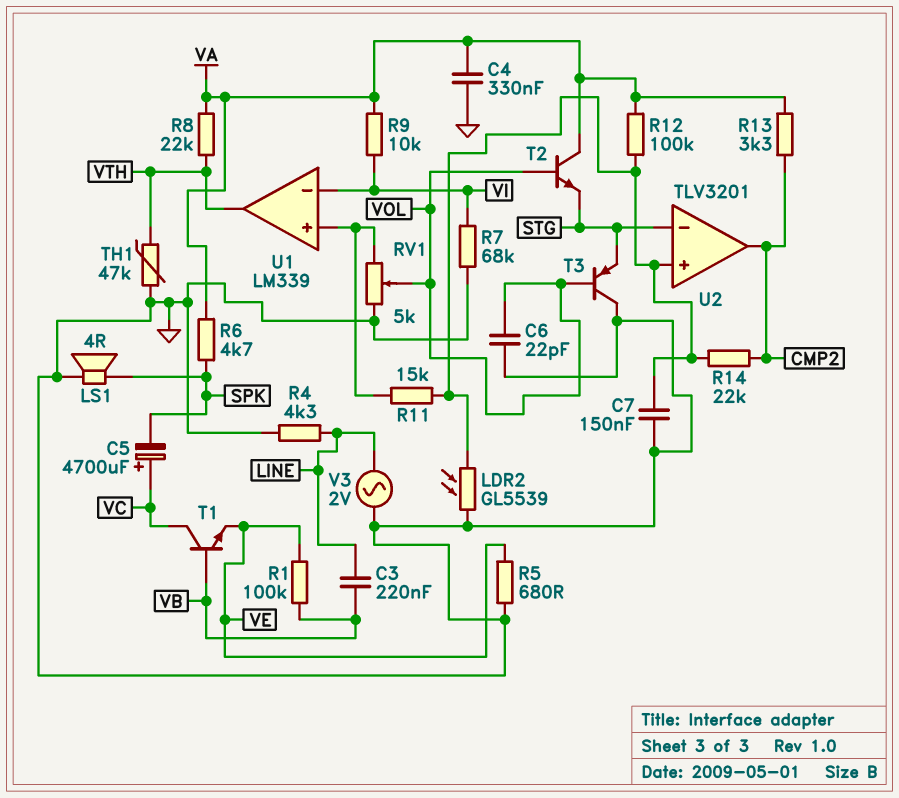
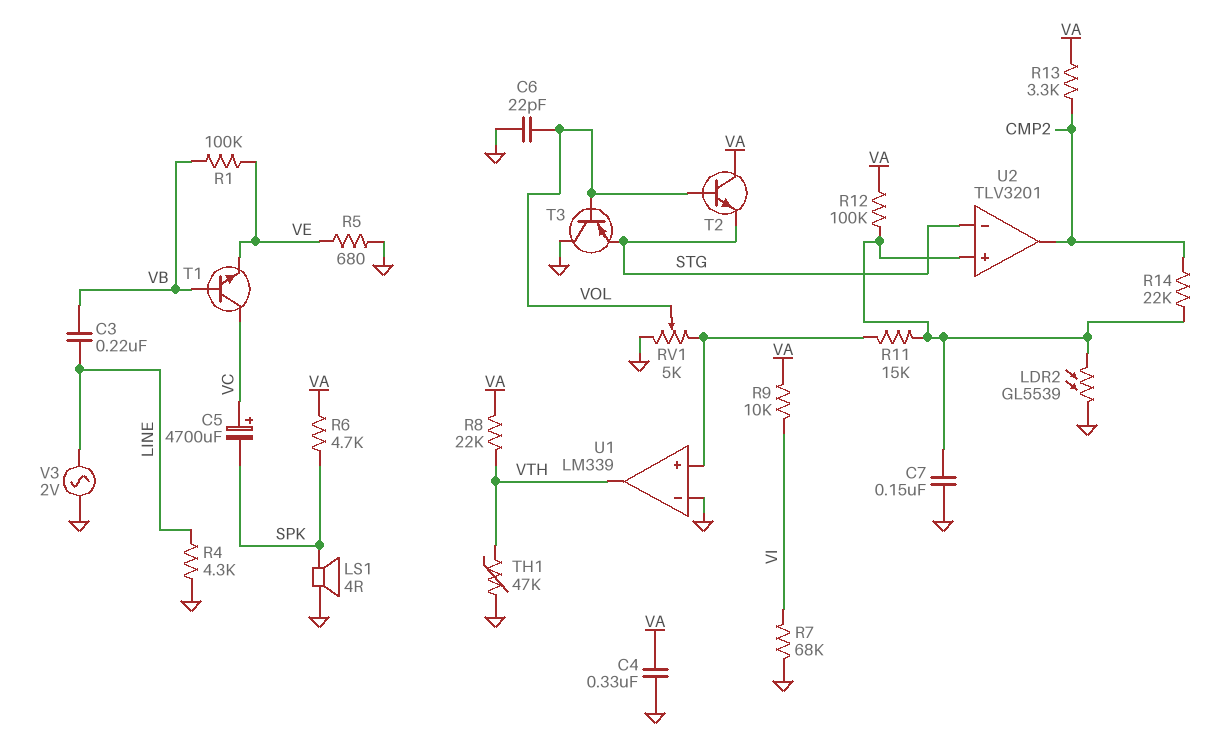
U1 pin in-: VI -> GND

